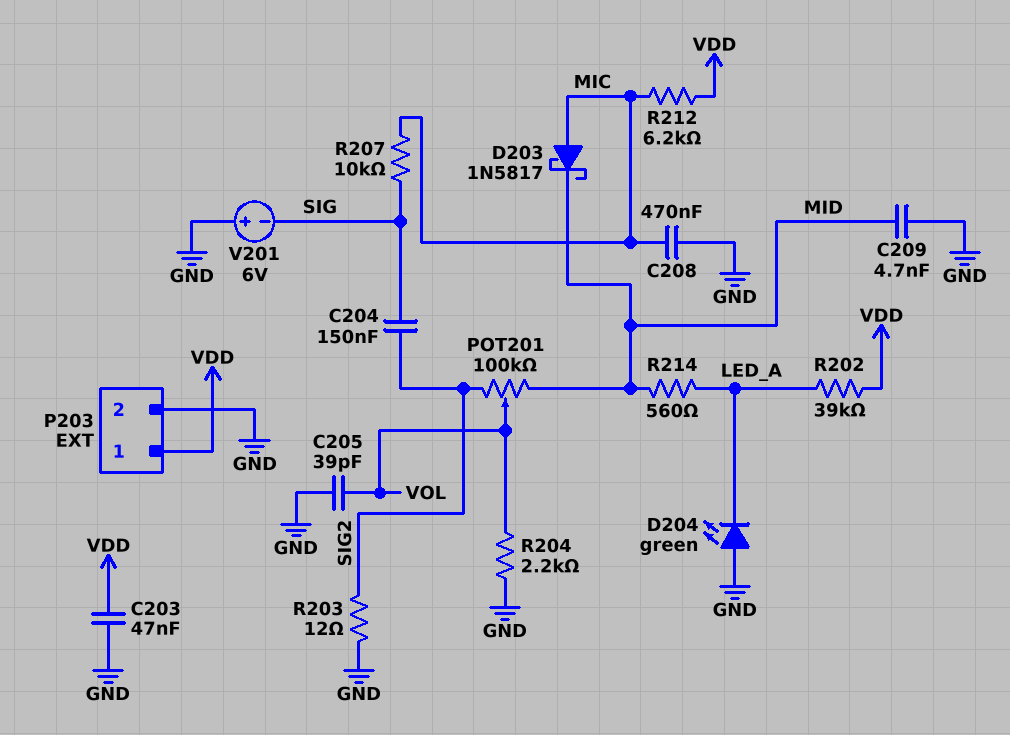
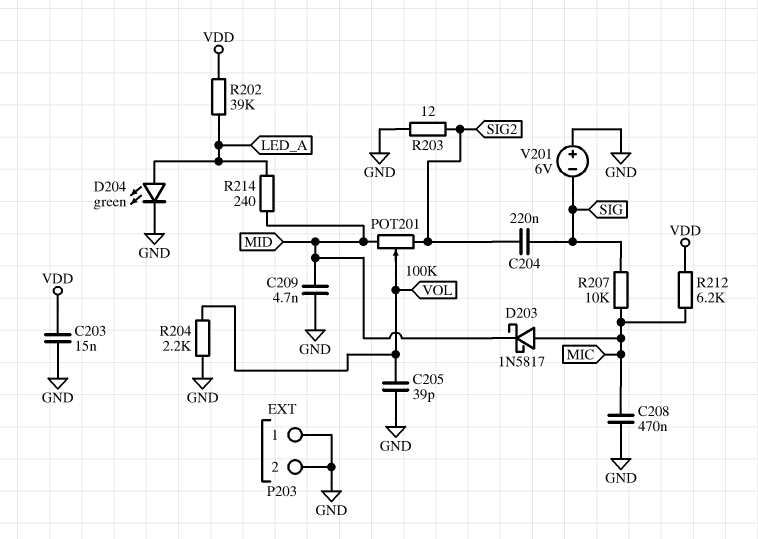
C203: 47nF (GND, VDD) -> 15nF (GND, VDD)
C204: 150nF (SIG, SIG2) -> 220nF (SIG, SIG2)
D204: LED green (A GND, K LED_A) -> LED green (A LED_A, K GND)
P203 pin 1: VDD -> GND
R214: 560 (LED_A, MID) -> 240 (LED_A, MID)

